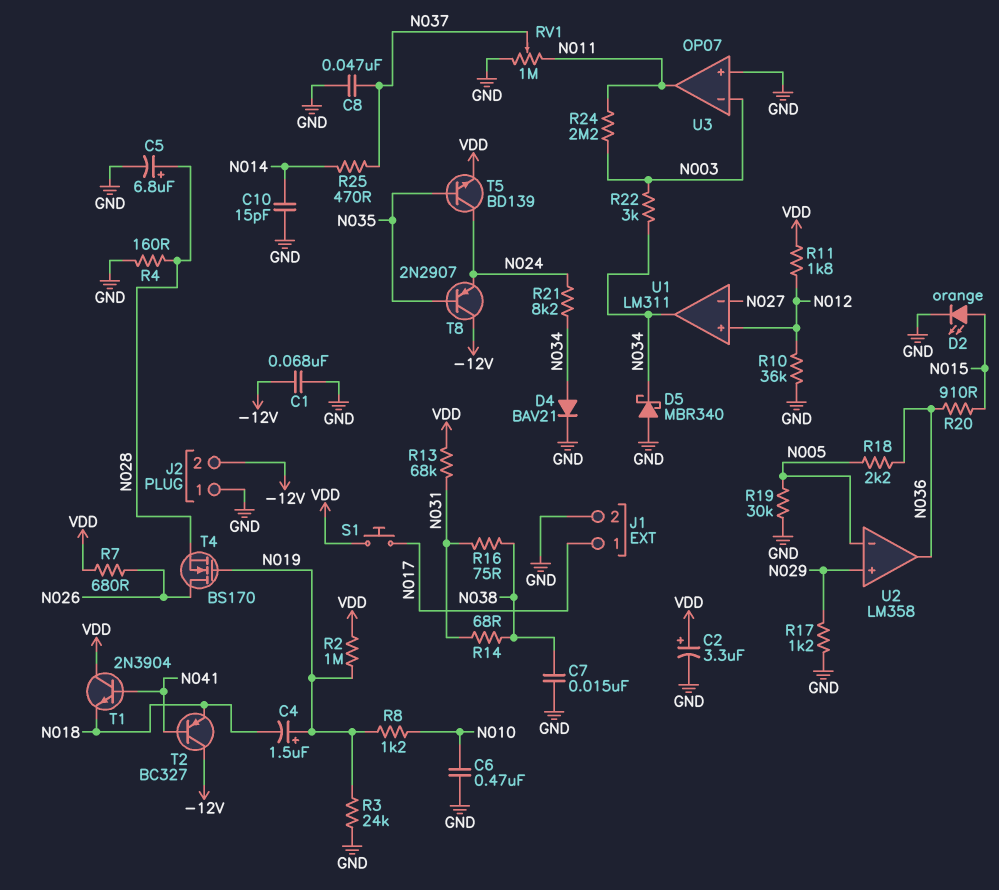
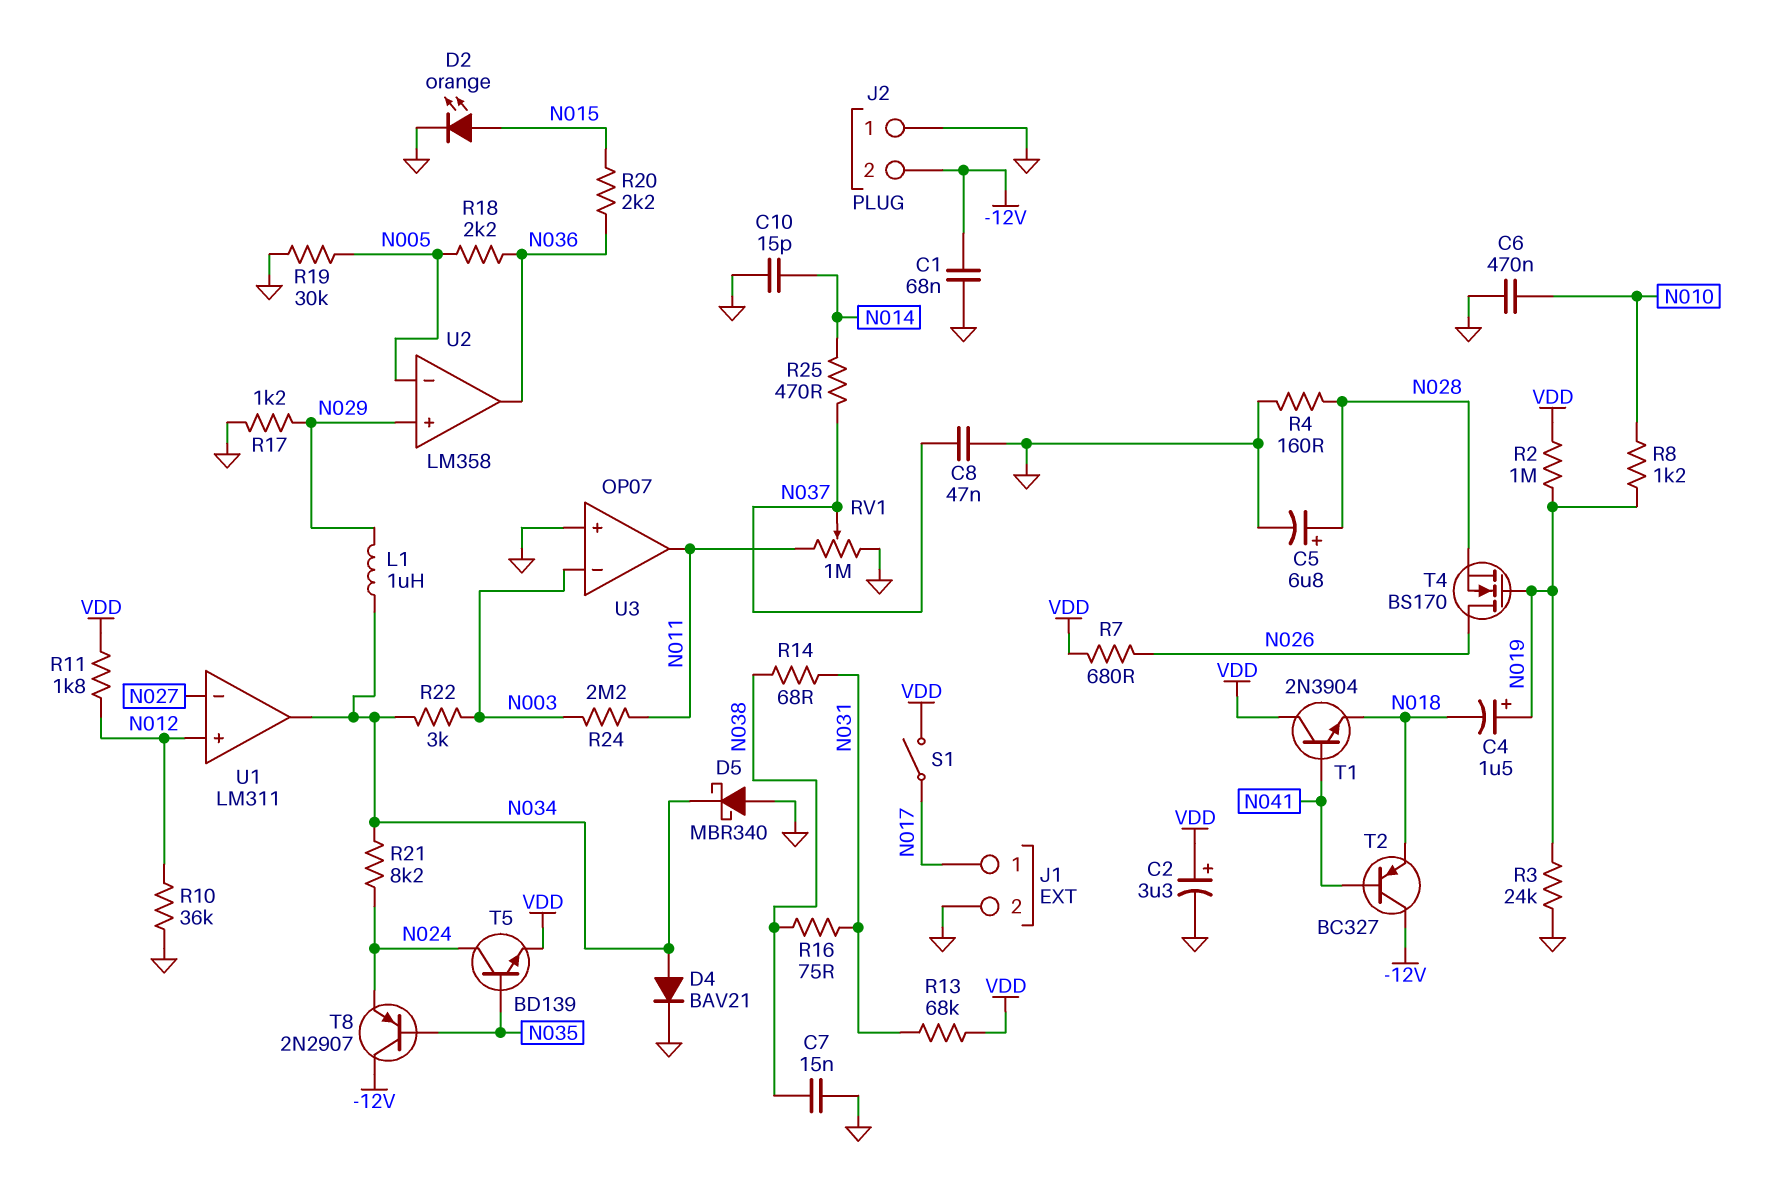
L1: none -> 1uH (N029, N034)
R20: 910 (N015, N036) -> 2.2k (N015, N036)
S1: button (N017, VDD) -> switch (N017, VDD)

